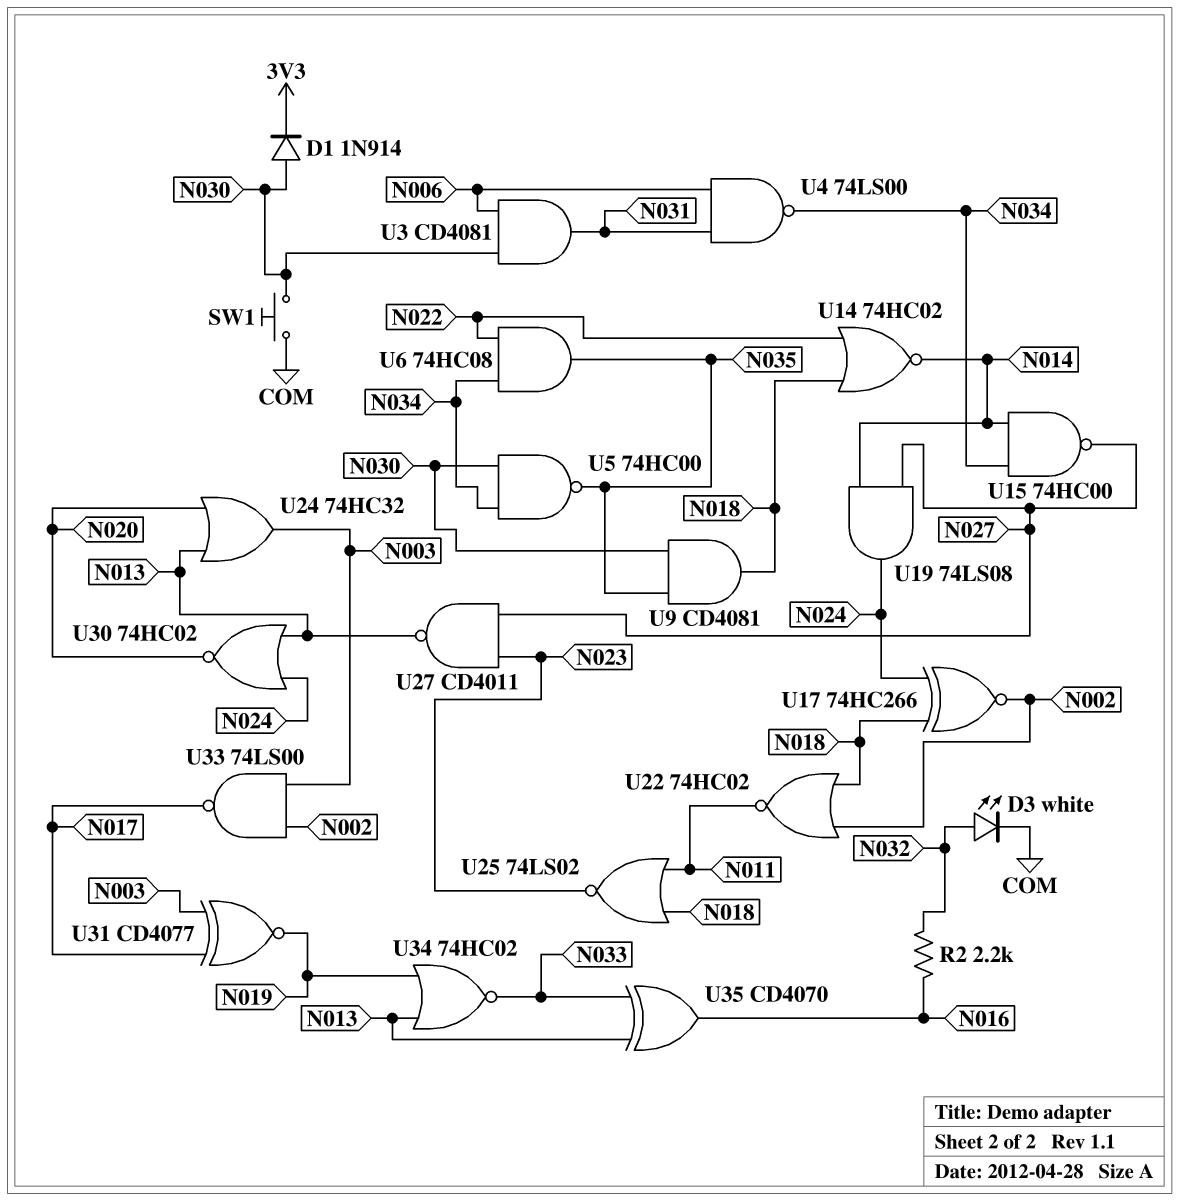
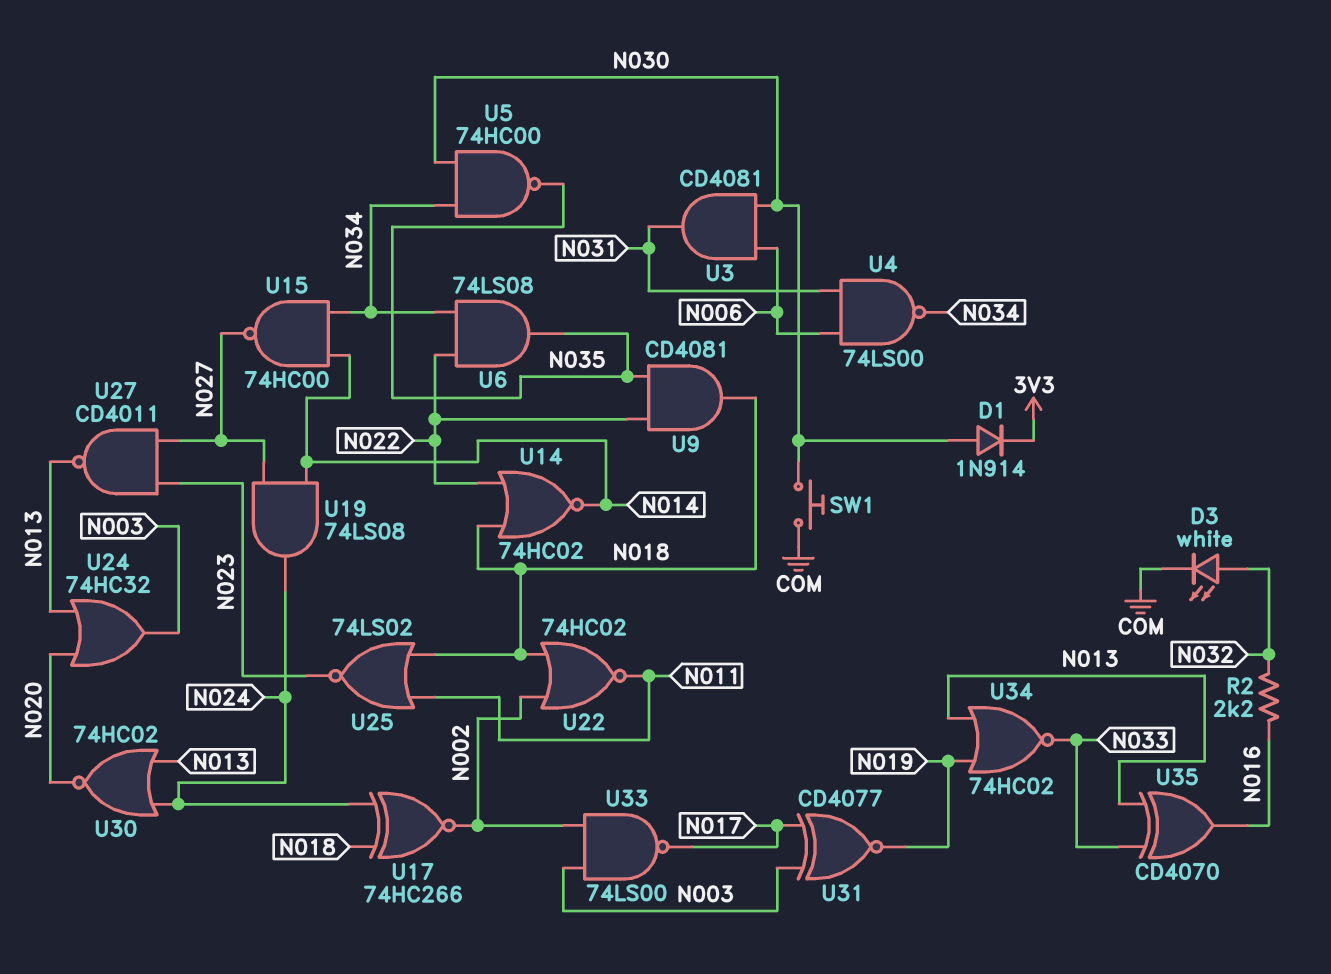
U6: AND 74HC08 (in N022, in N034, out N035) -> AND 74LS08 (in N022, in N034, out N035)
U9: AND CD4081 (in N030, in N035, out N018) -> AND CD4081 (in N022, in N035, out N018)

